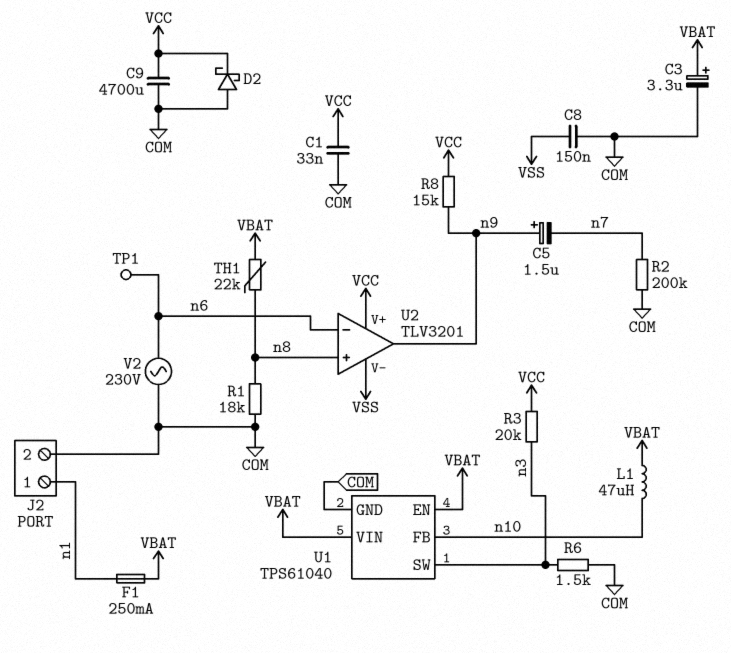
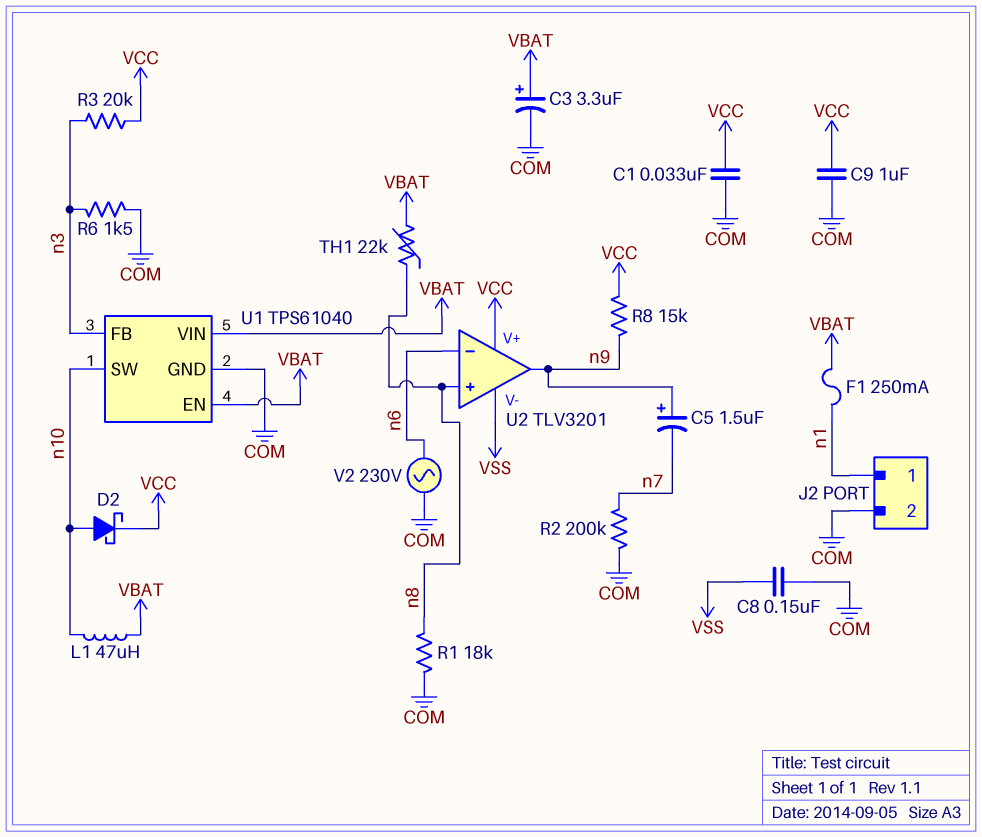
C9: 4700uF (COM, VCC) -> 1uF (COM, VCC)
D2: schottky (A COM, K VCC) -> schottky (A n10, K VCC)
TP1: test point (n6) -> none
U1 pin FB: n10 -> n3
U1 pin SW: n3 -> n10

